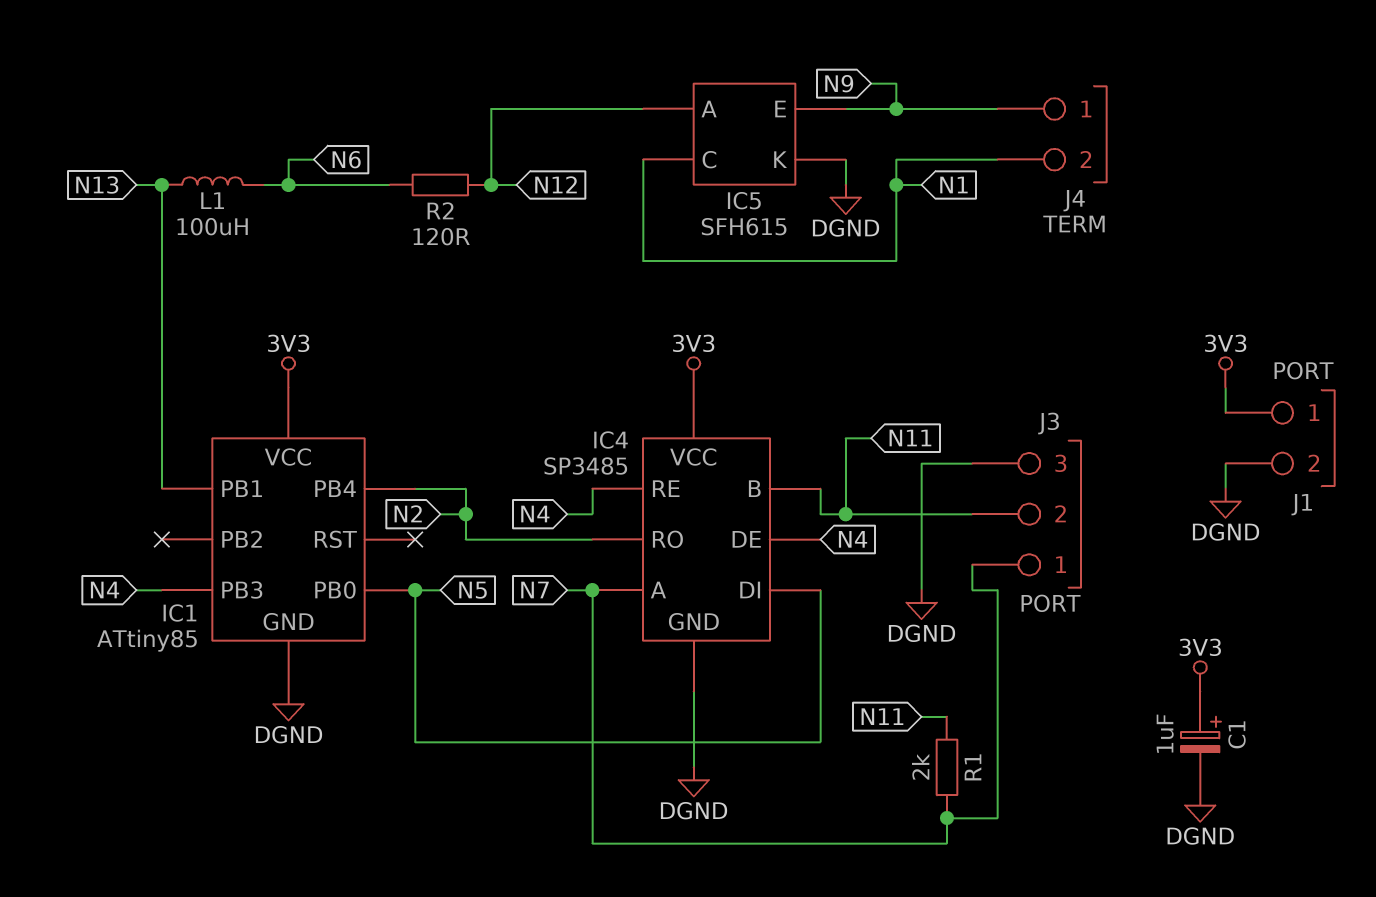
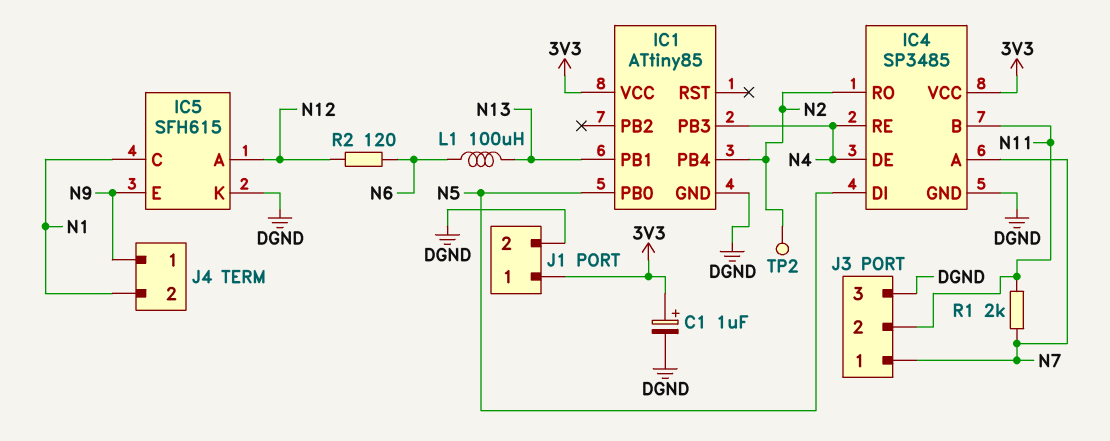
TP2: none -> test point (N2)

